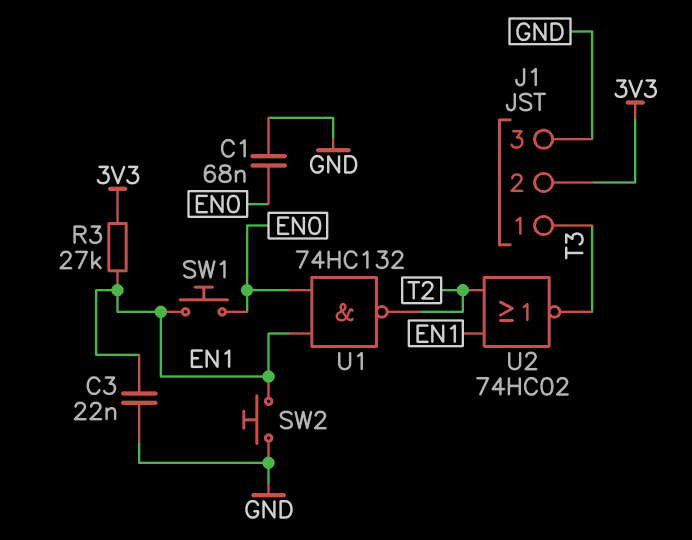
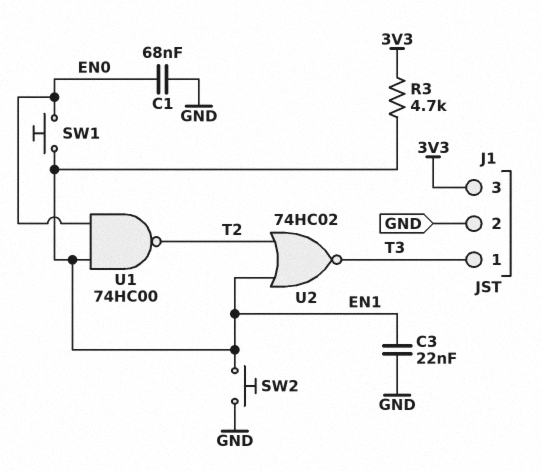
J1 pin 2: 3V3 -> GND
J1 pin 3: GND -> 3V3
R3: 27k (3V3, EN1) -> 4.7k (3V3, EN1)
U1: NAND 74HC132 (in EN0, in EN1, out T2) -> NAND 74HC00 (in EN0, in EN1, out T2)

